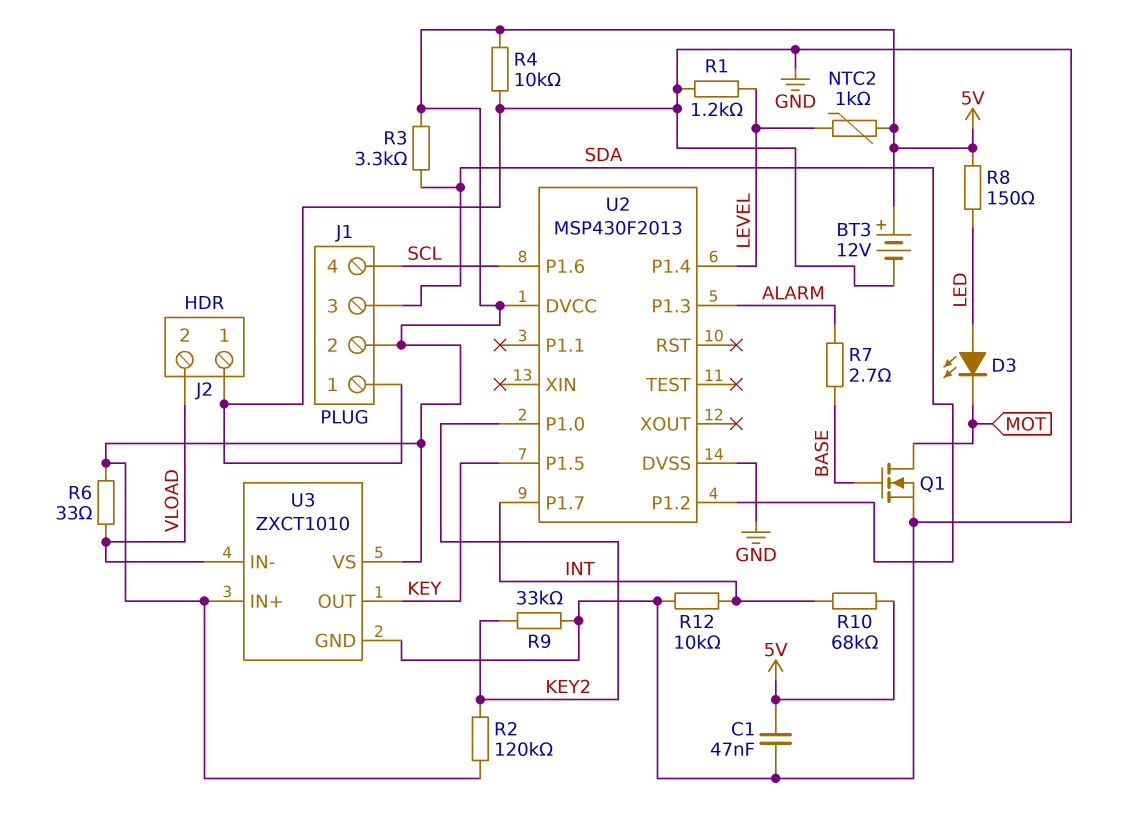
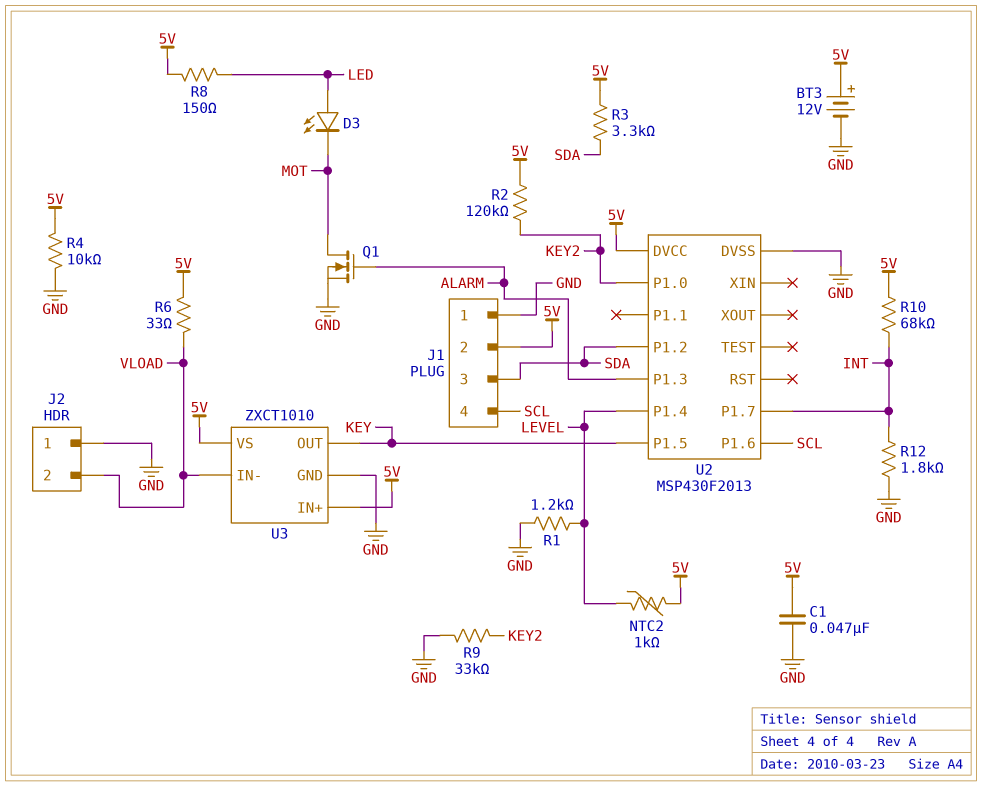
Q1: NMOS (G BASE, D MOT, S GND) -> NMOS (G ALARM, D MOT, S GND)
R7: 2.7 (ALARM, BASE) -> none
R12: 10k (GND, INT) -> 1.8k (GND, INT)

